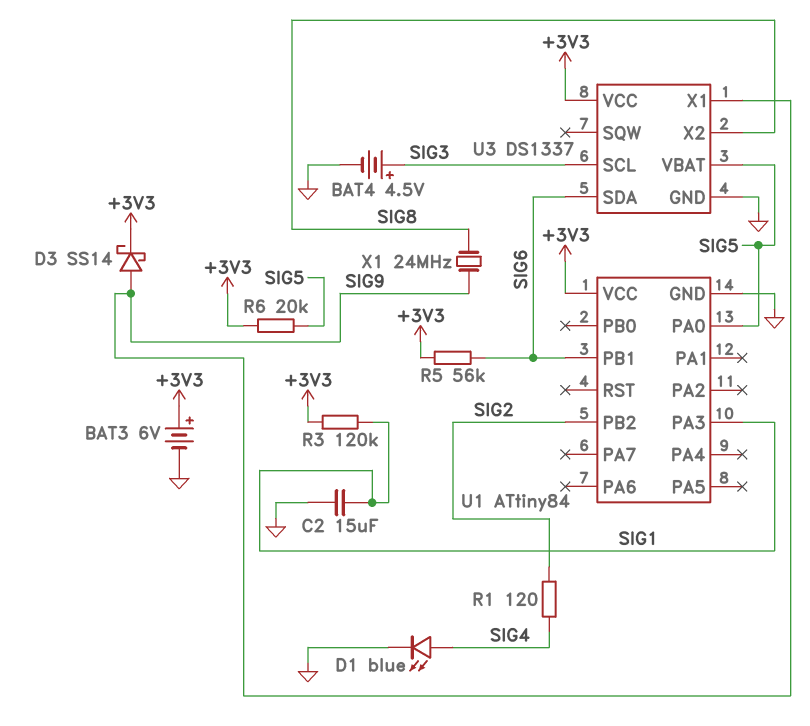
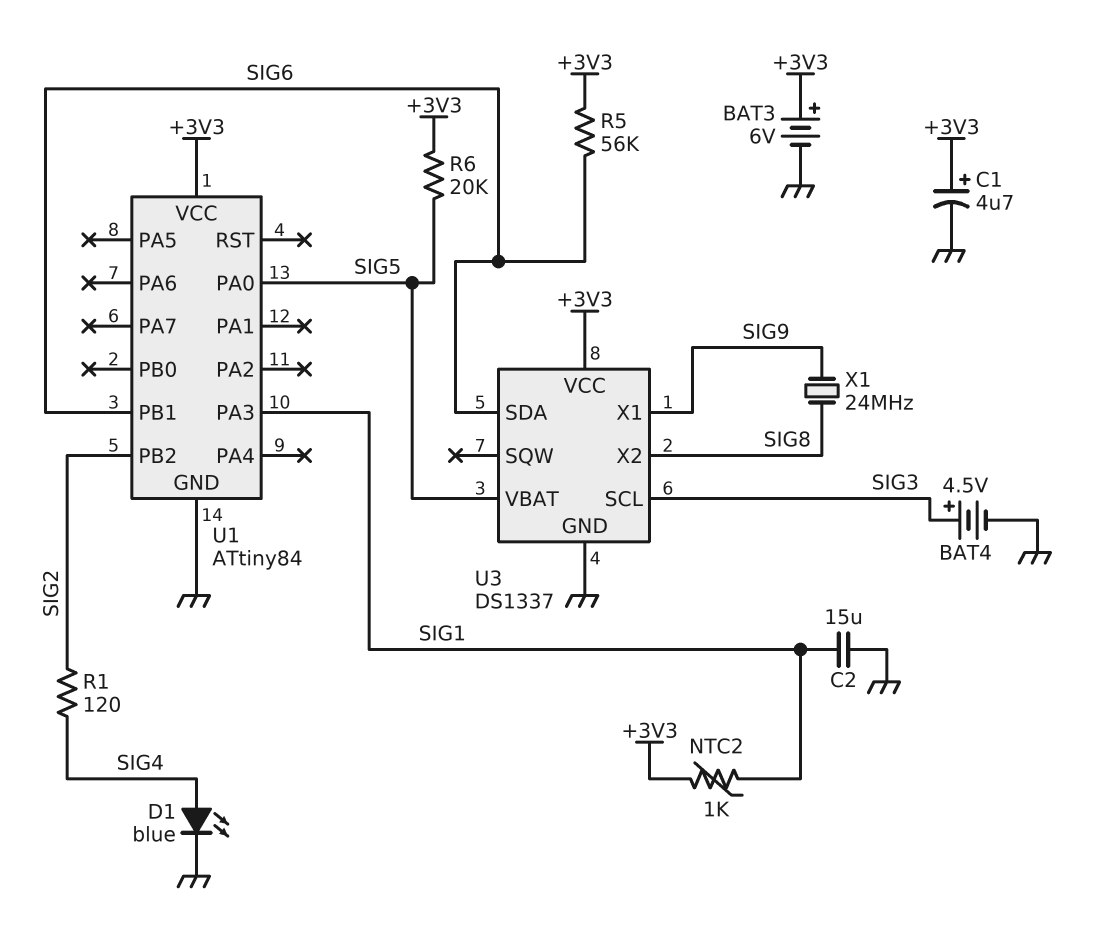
C1: none -> 4.7uF (plus +3V3, minus GND)
D3: schottky SS14 (A SIG9, K +3V3) -> none
NTC2: none -> 1k (+3V3, SIG1)
R3: 120k (+3V3, SIG1) -> none

